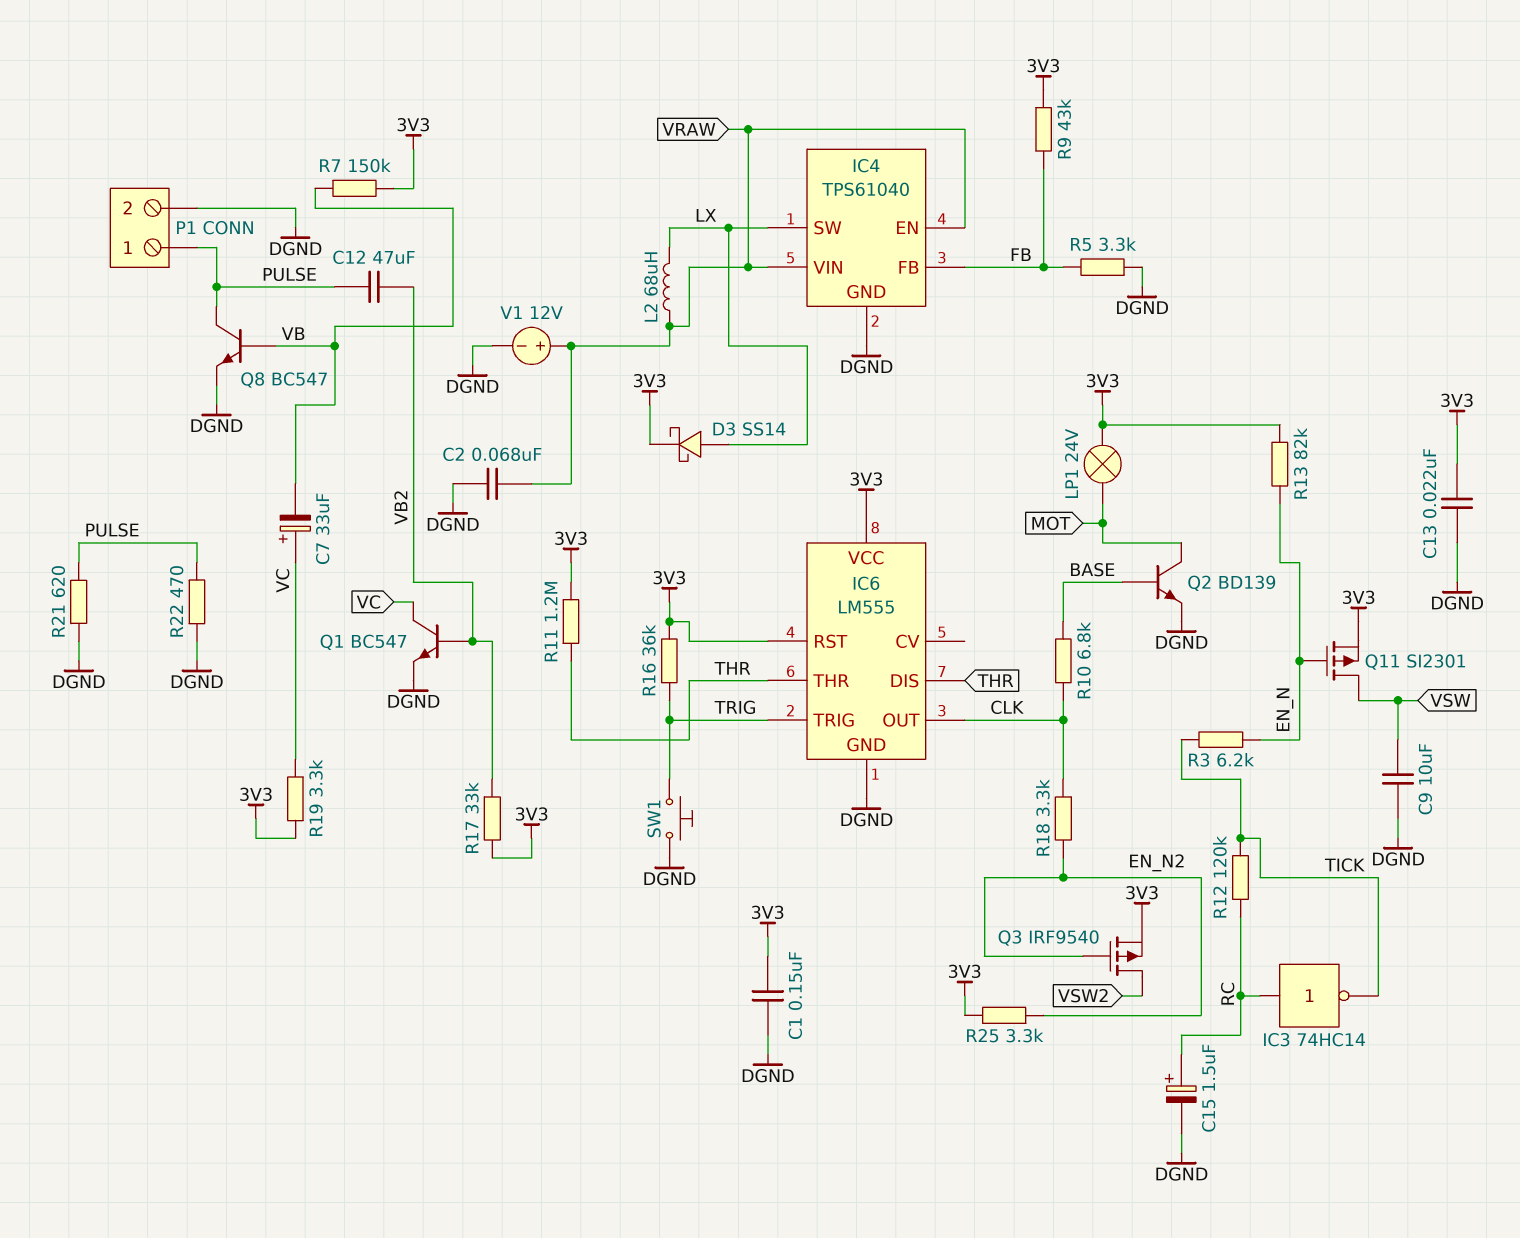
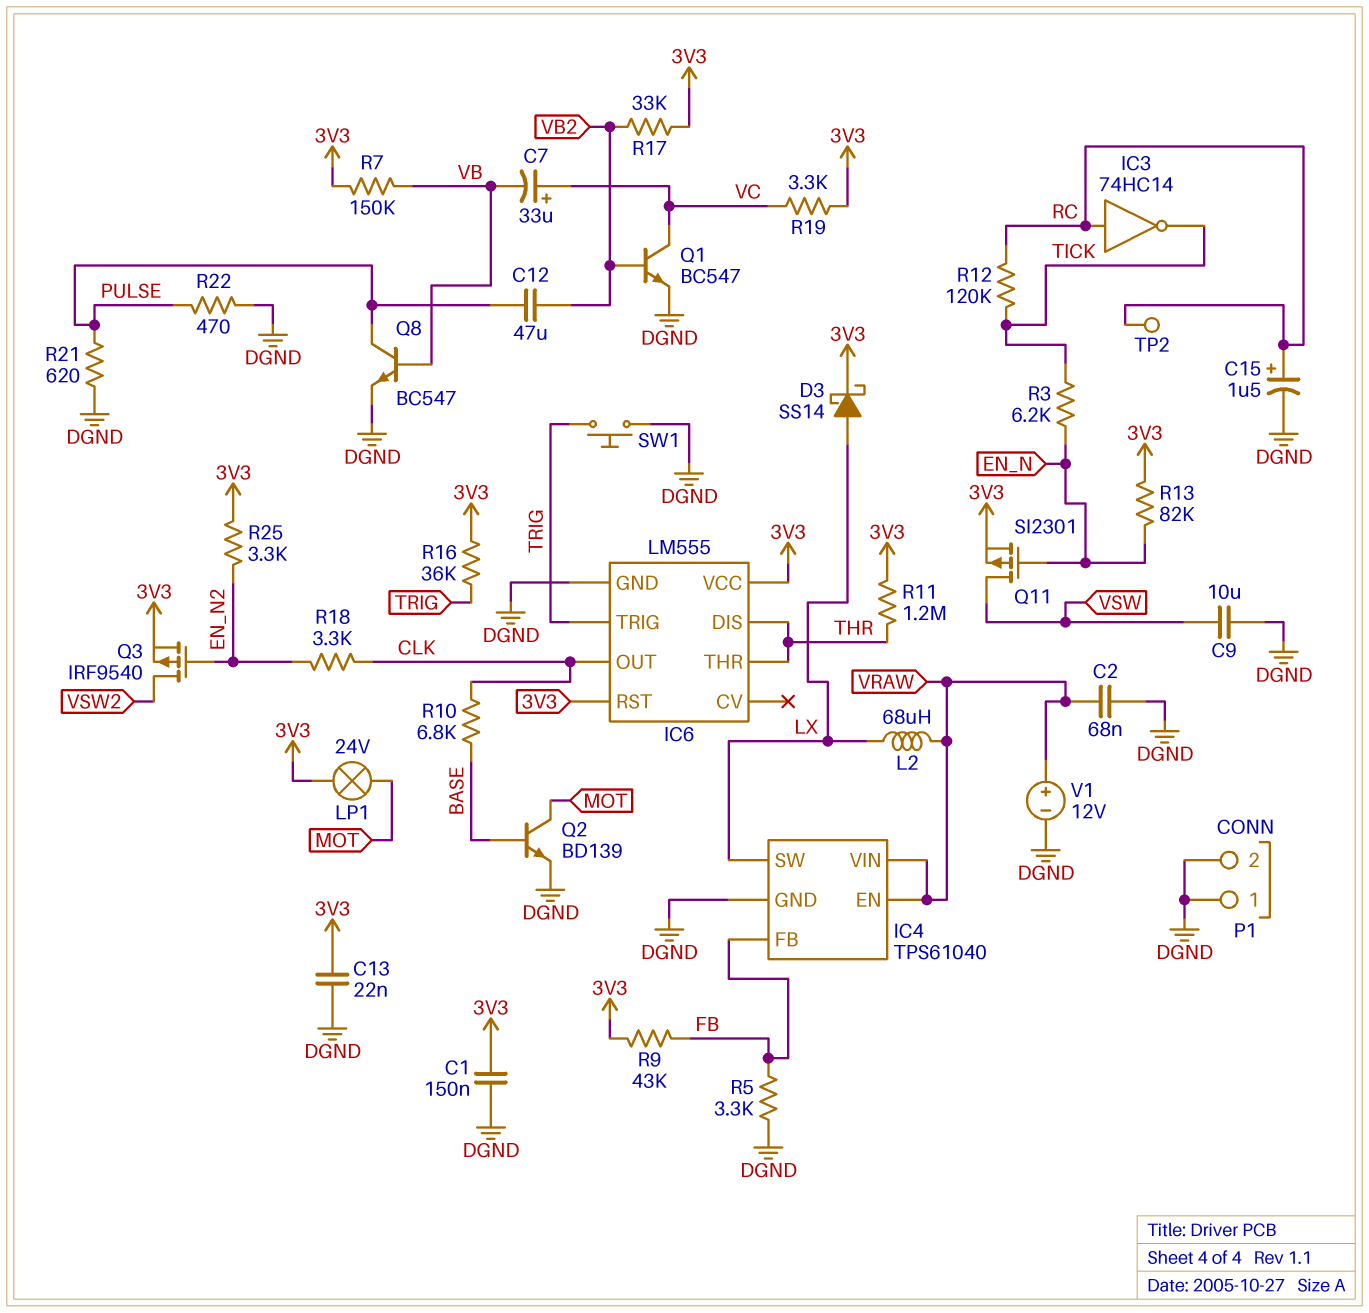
P1 pin 1: PULSE -> DGND
TP2: none -> test point (RC)

